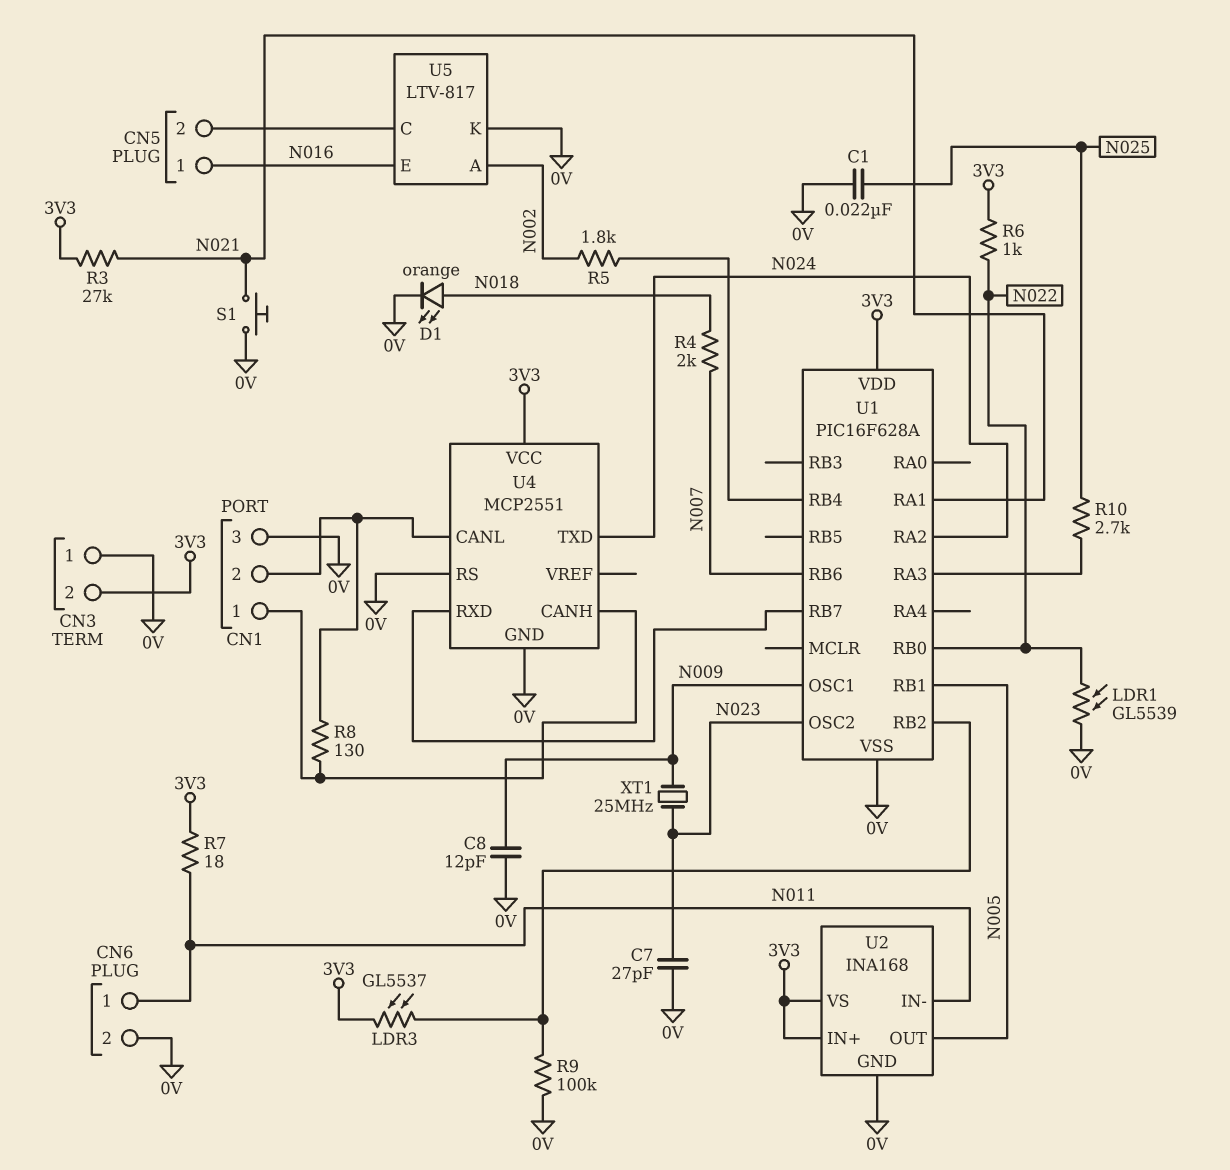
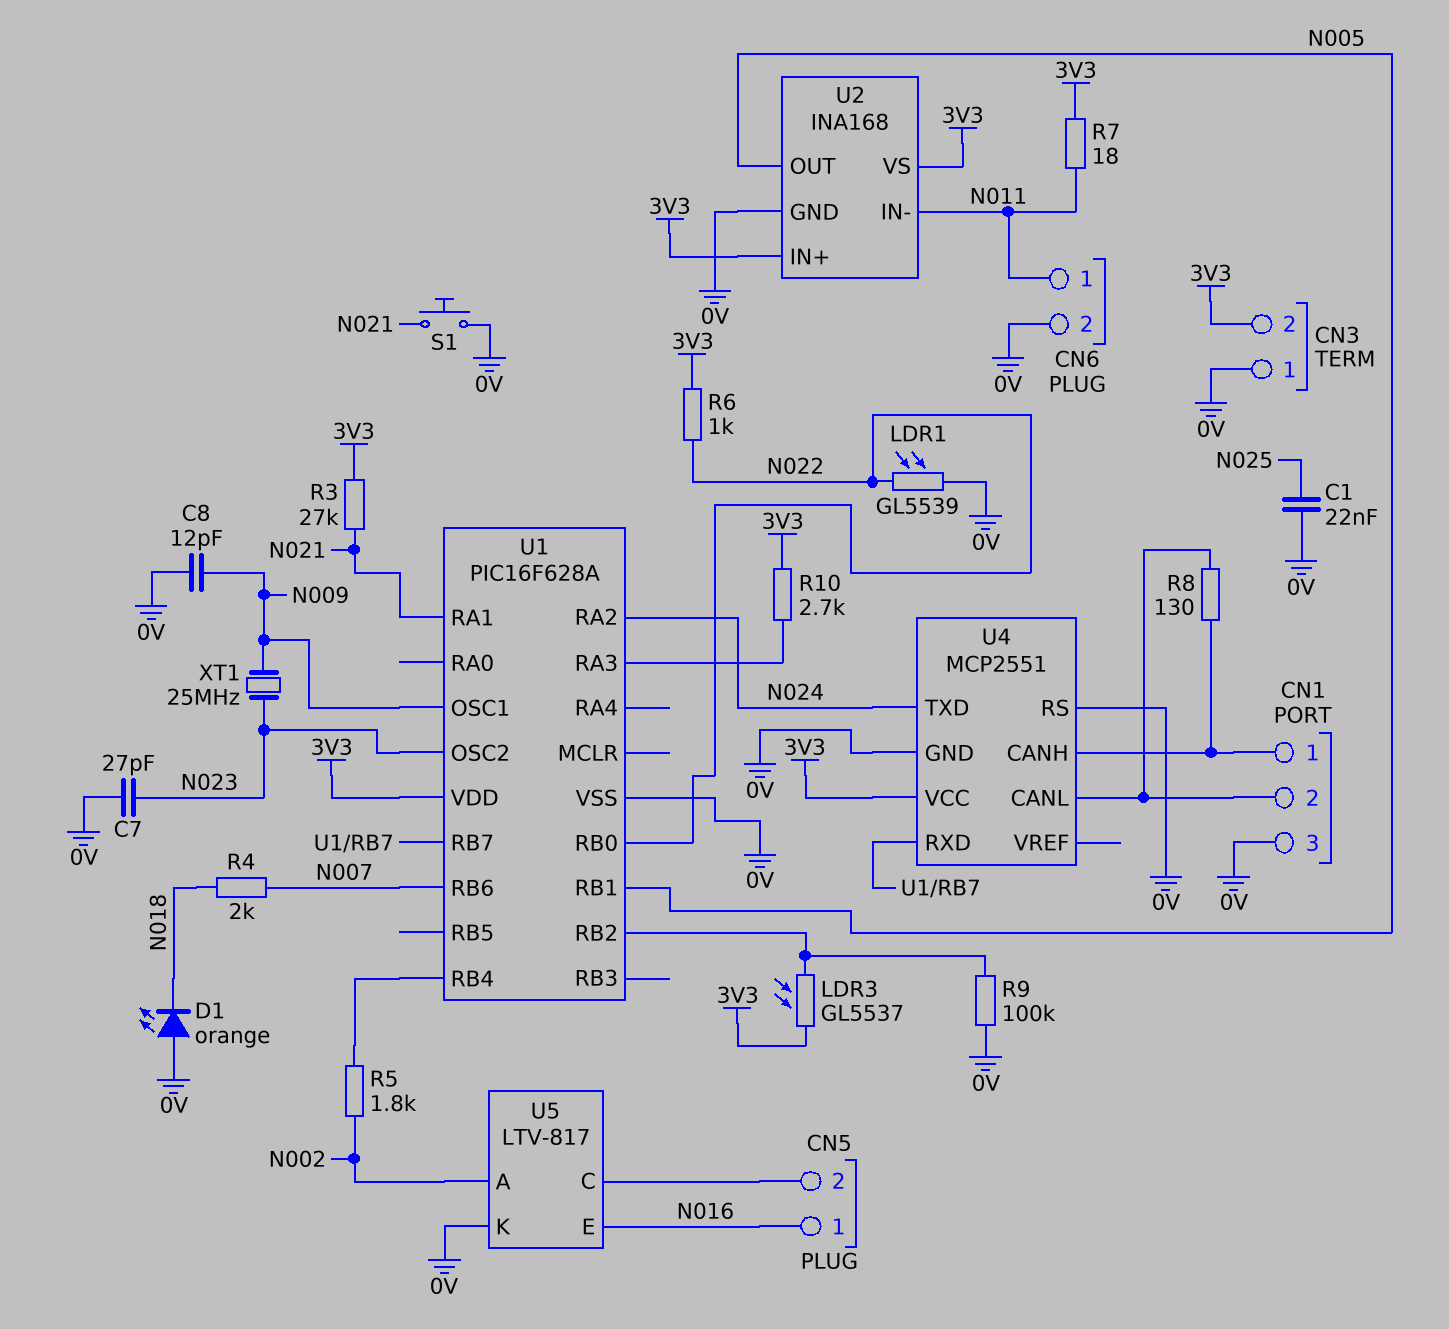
D1: LED orange (A N018, K 0V) -> LED orange (A 0V, K N018)
R10: 2.7k (N025, U1/RA3) -> 2.7k (3V3, U1/RA3)

